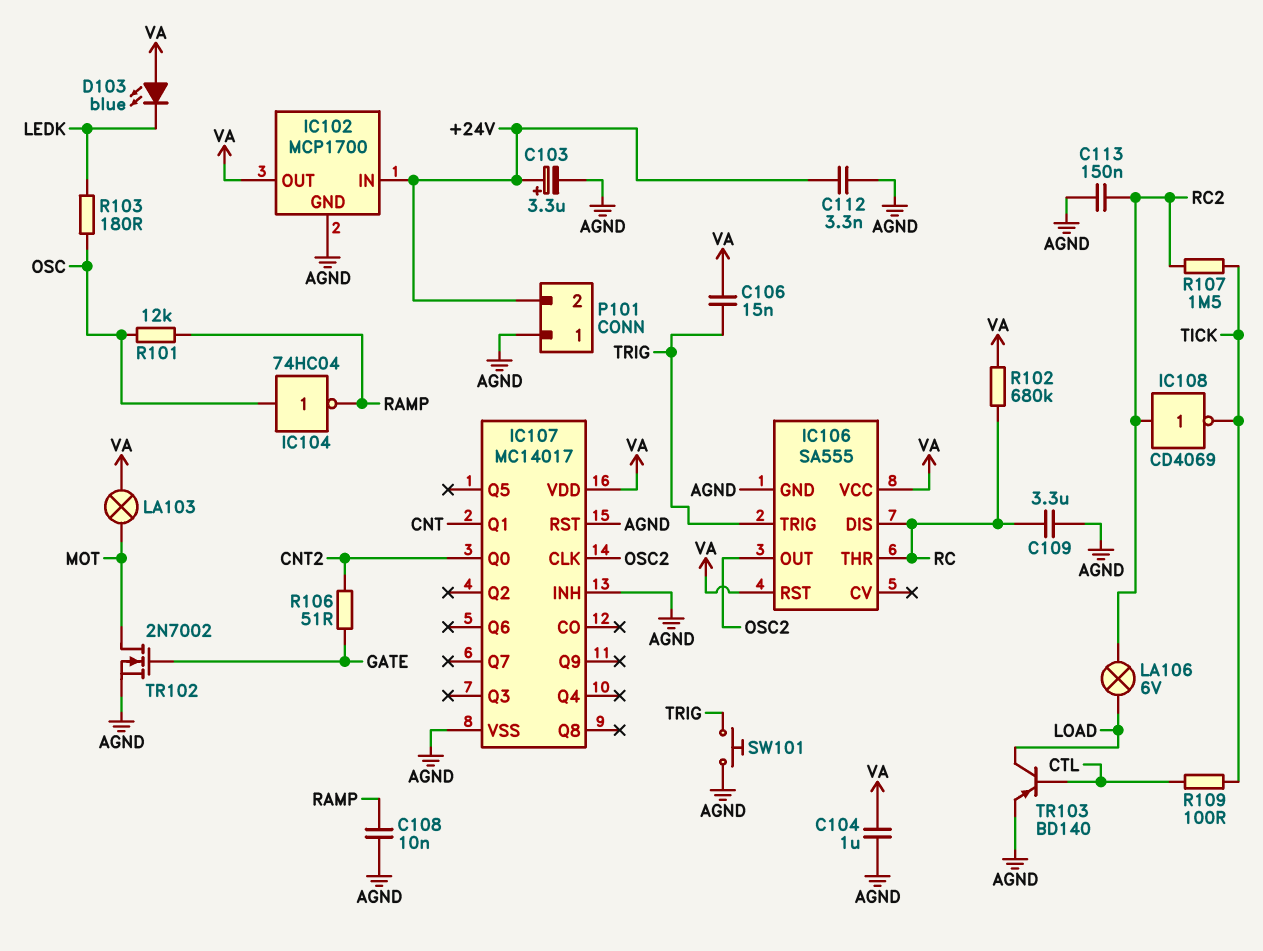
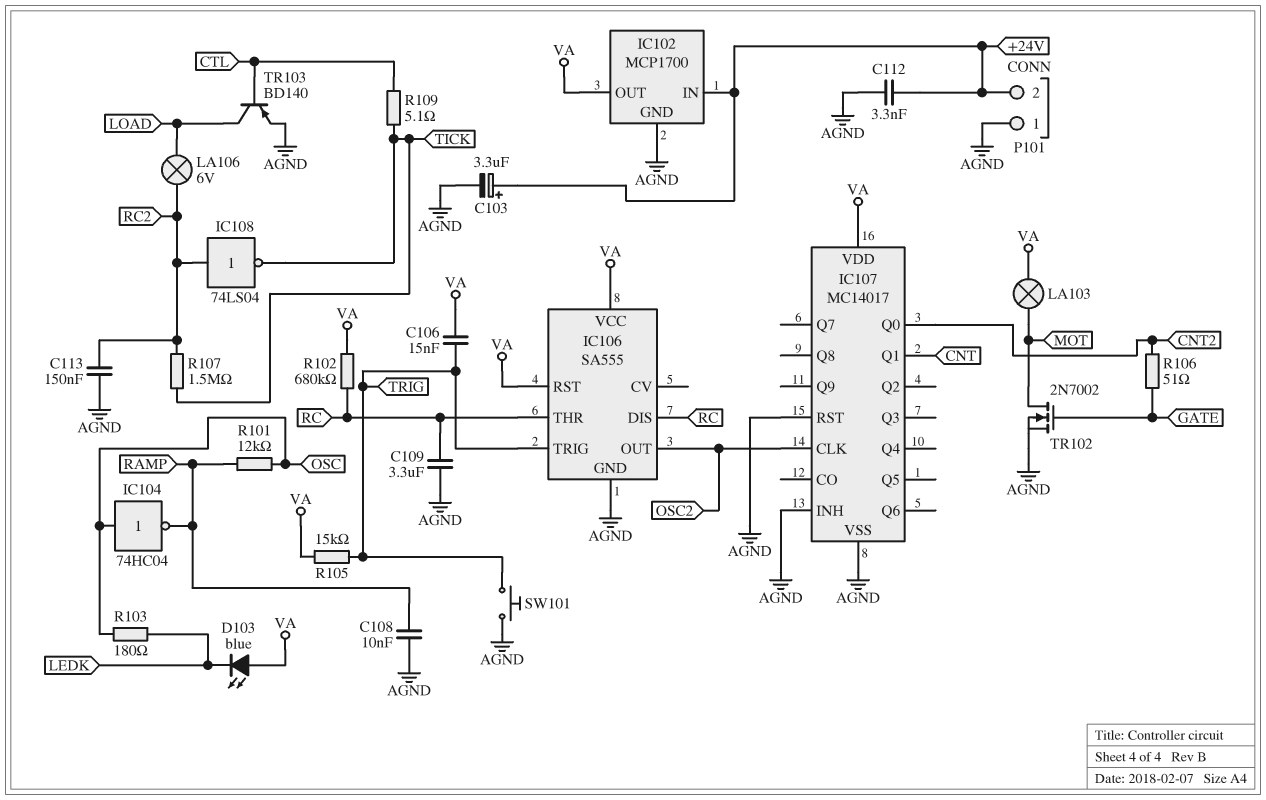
C104: 1uF (AGND, VA) -> none
IC108: NOT CD4069 (in RC2, out TICK) -> NOT 74LS04 (in RC2, out TICK)
R105: none -> 15k (TRIG, VA)
R109: 100 (CTL, TICK) -> 5.1 (CTL, TICK)

